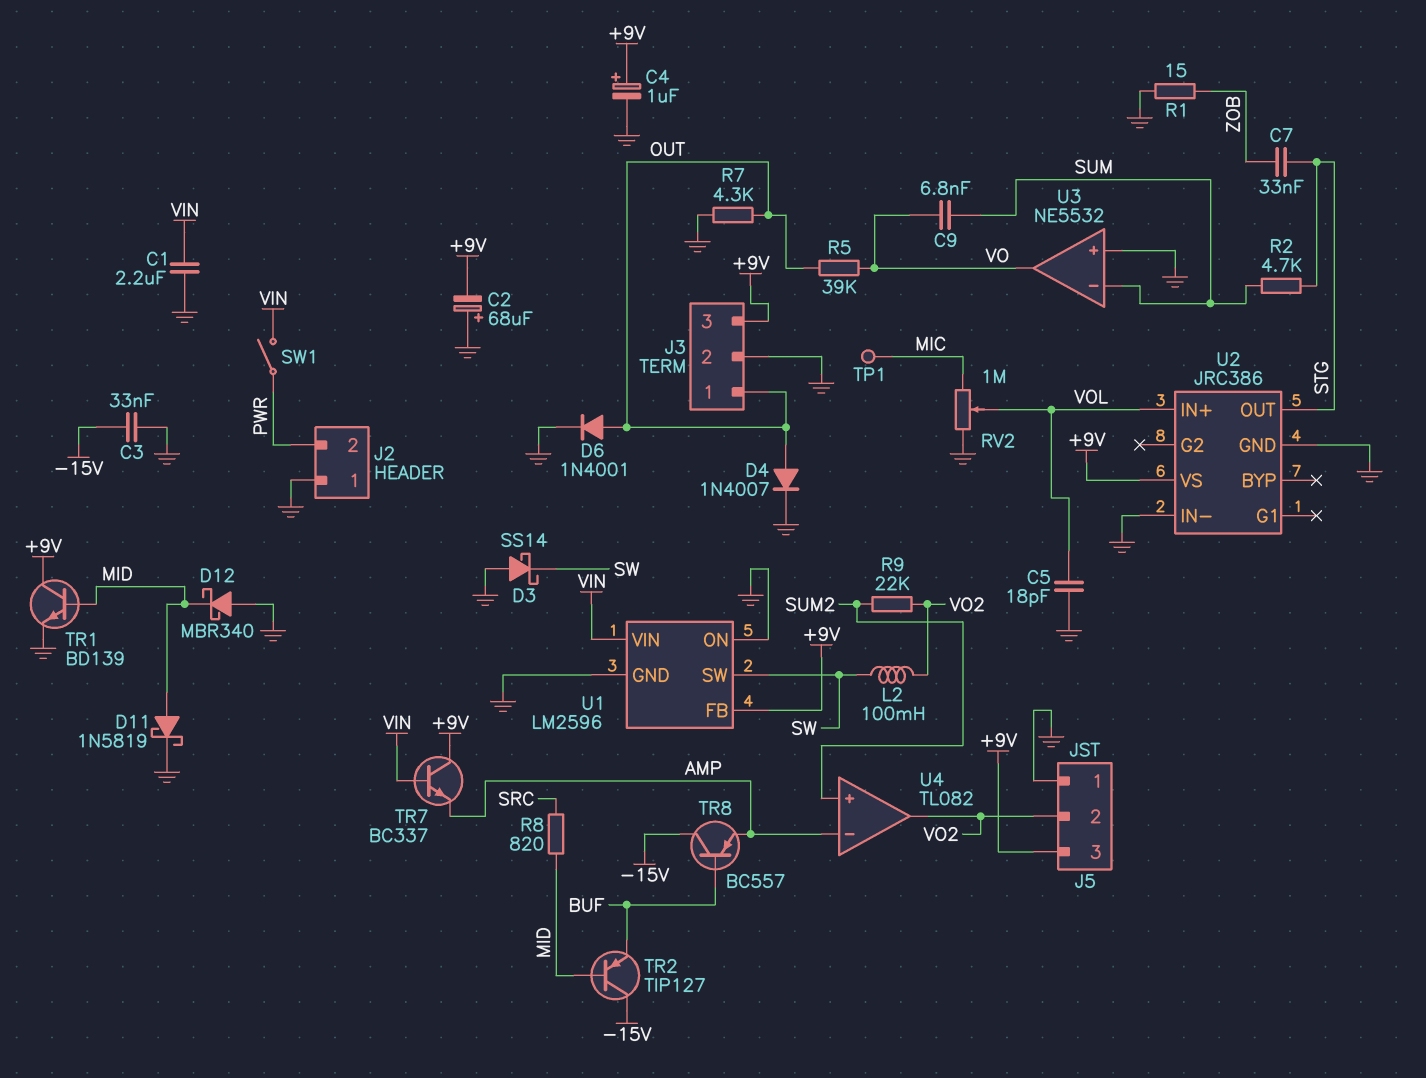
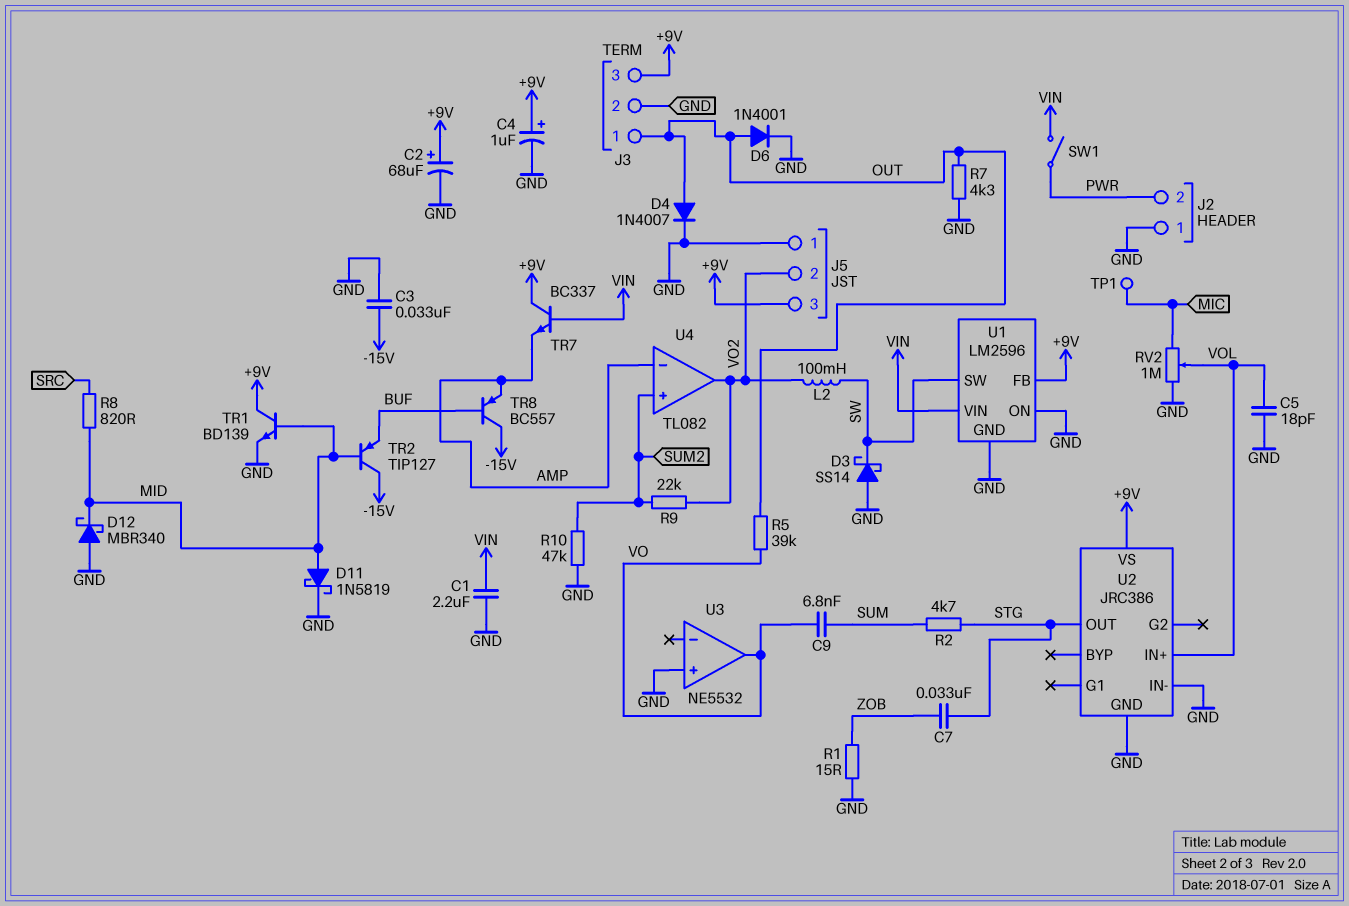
C2: 68uF (plus GND, minus +9V) -> 68uF (plus +9V, minus GND)
R10: none -> 47k (GND, SUM2)
U3 pin in-: SUM -> none

